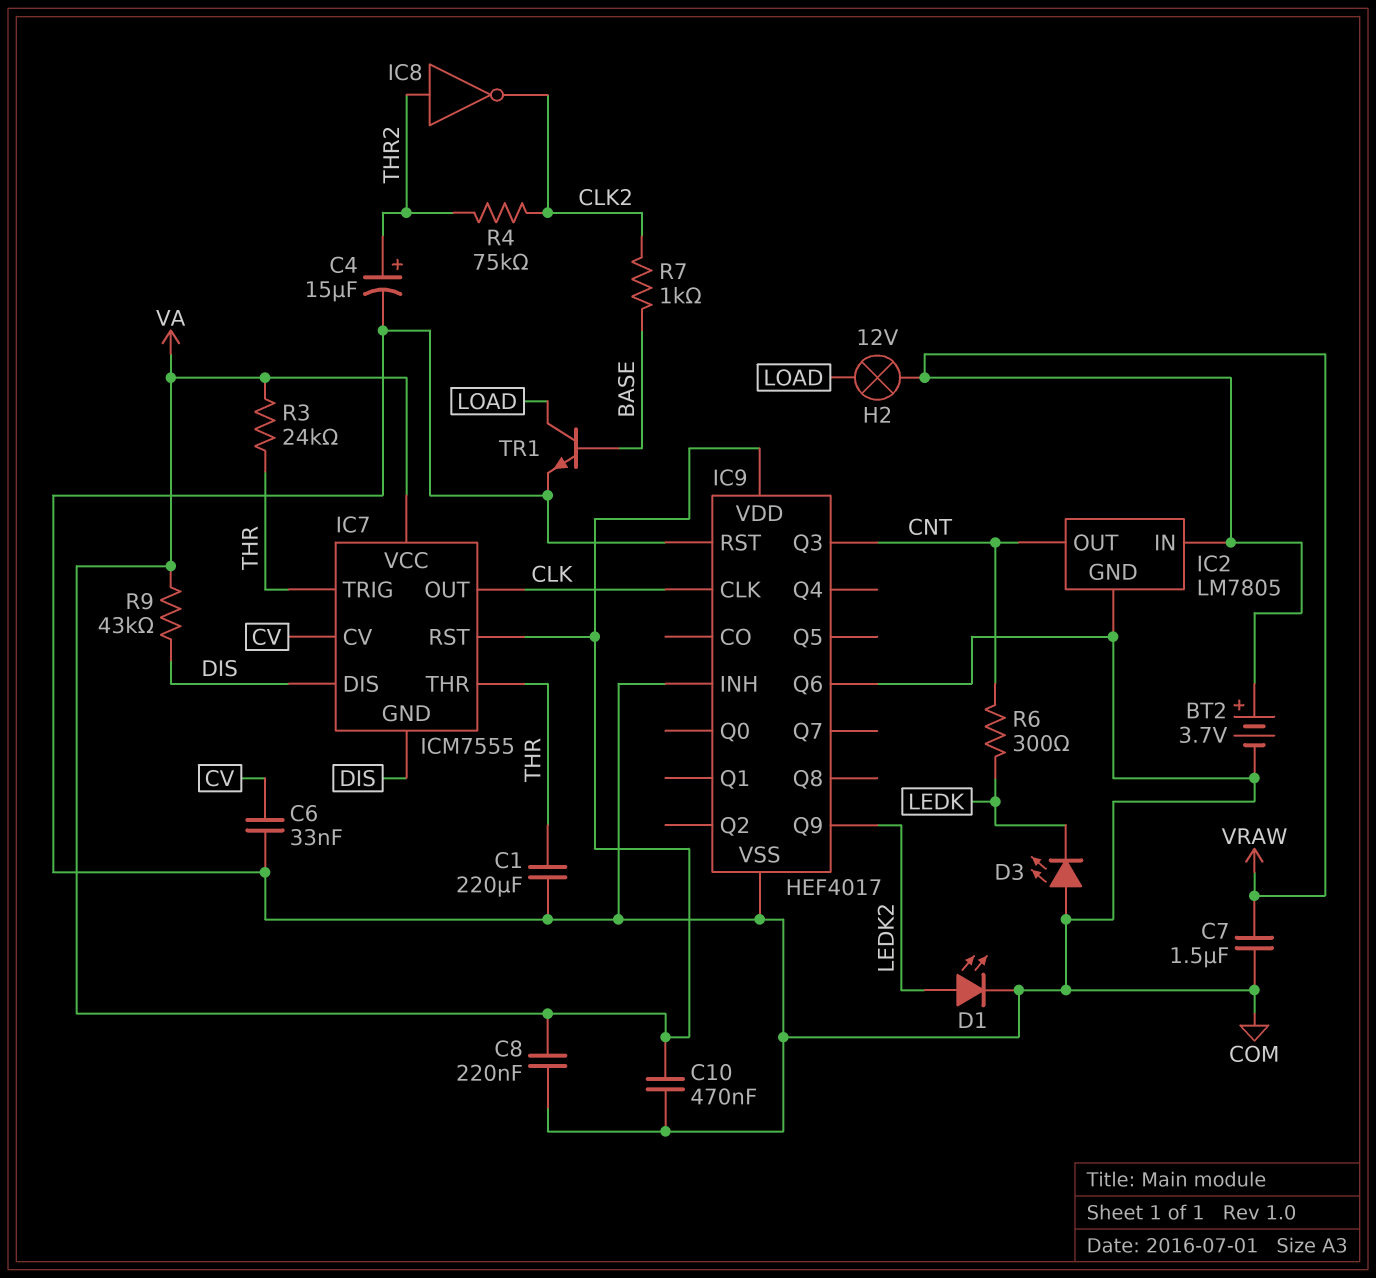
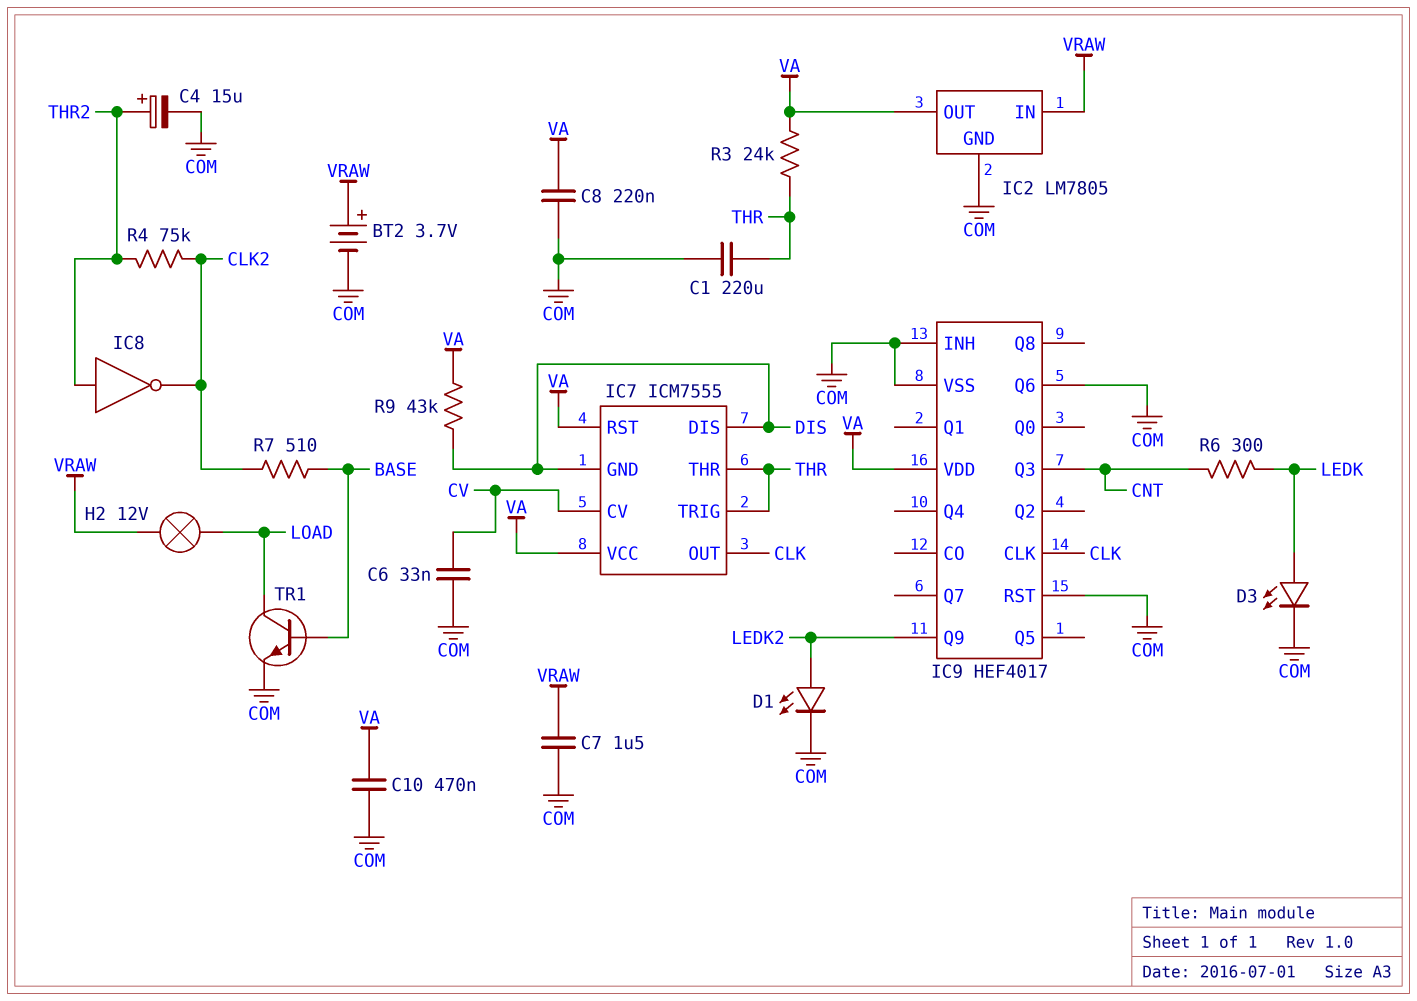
D3: LED (A COM, K LEDK) -> LED (A LEDK, K COM)
IC2 pin OUT: CNT -> VA
R7: 1k (BASE, CLK2) -> 510 (BASE, CLK2)

